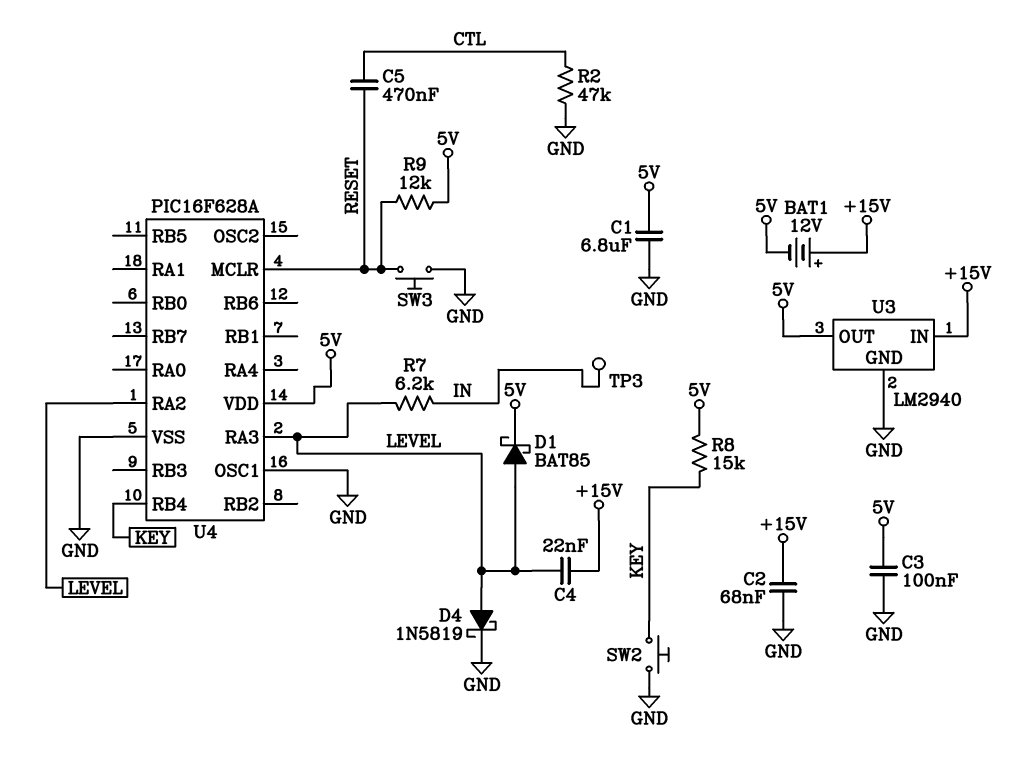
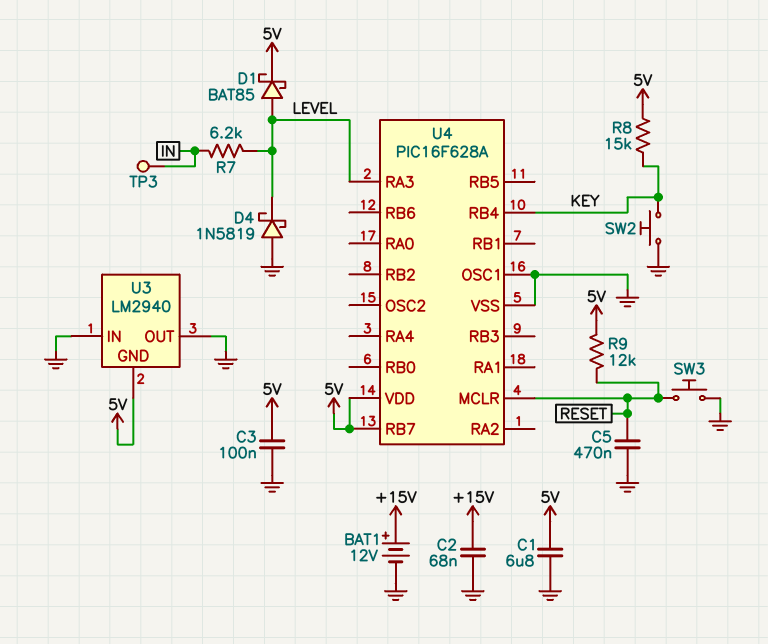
BAT1: 12V (plus +15V, minus 5V) -> 12V (plus +15V, minus GND)
C4: 22nF (+15V, LEVEL) -> none
C5: 470nF (CTL, RESET) -> 470nF (GND, RESET)
D4: schottky 1N5819 (A LEVEL, K GND) -> schottky 1N5819 (A GND, K LEVEL)
R2: 47k (CTL, GND) -> none
U3 pin GND: GND -> 5V
U3 pin IN: +15V -> GND
U3 pin OUT: 5V -> GND
U4 pin RA2: LEVEL -> none
U4 pin RB7: none -> 5V

